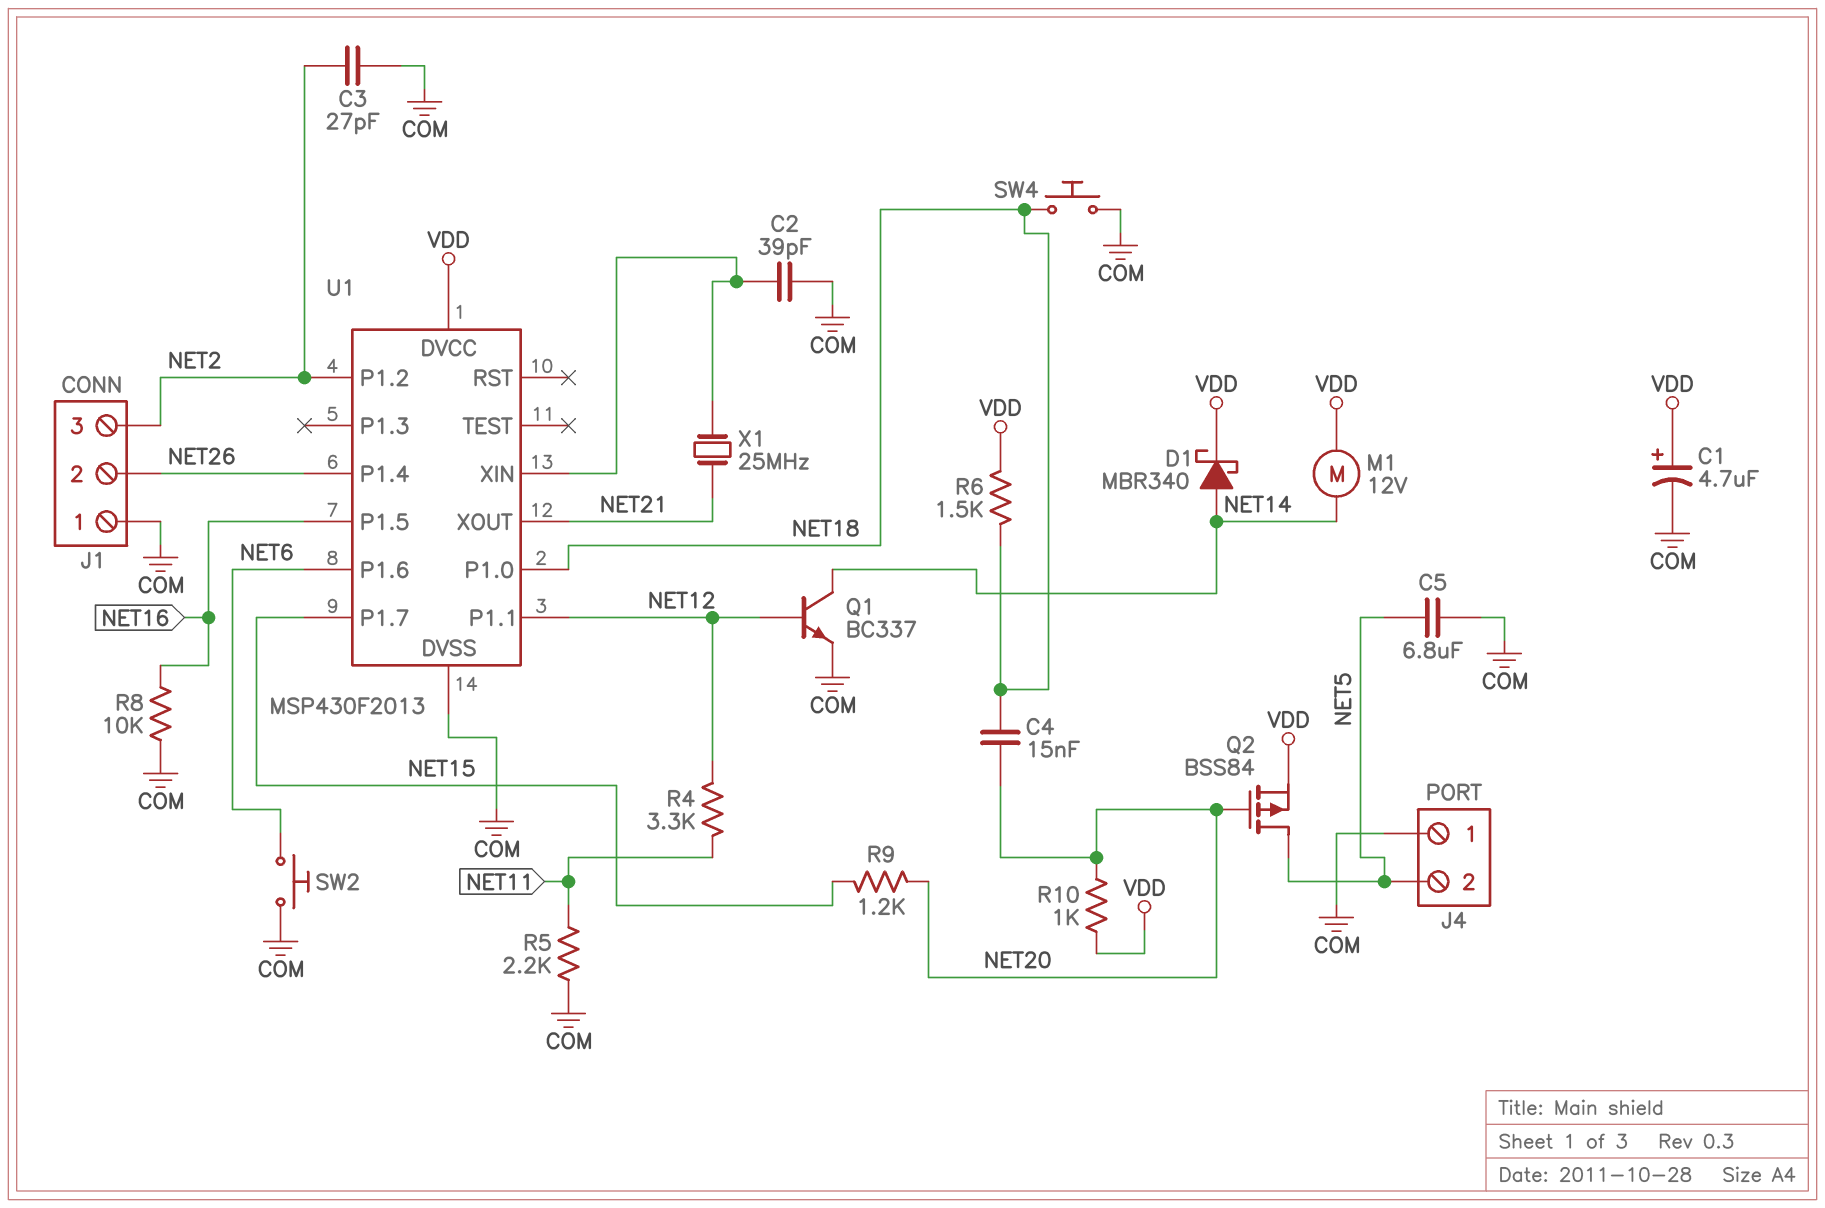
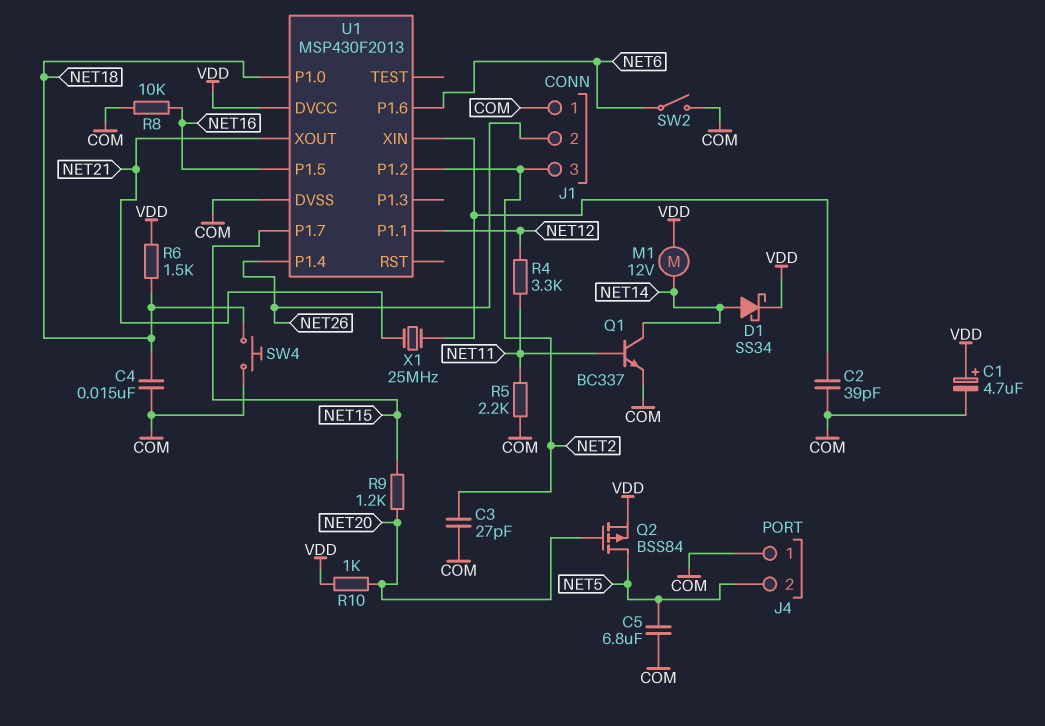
C4: 15nF (NET18, NET20) -> 15nF (COM, NET18)
D1: schottky MBR340 (A NET14, K VDD) -> schottky SS34 (A NET14, K VDD)
Q1: NPN BC337 (B NET12, C NET14, E COM) -> NPN BC337 (B NET11, C NET14, E COM)
SW2: button (COM, NET6) -> switch (COM, NET6)

